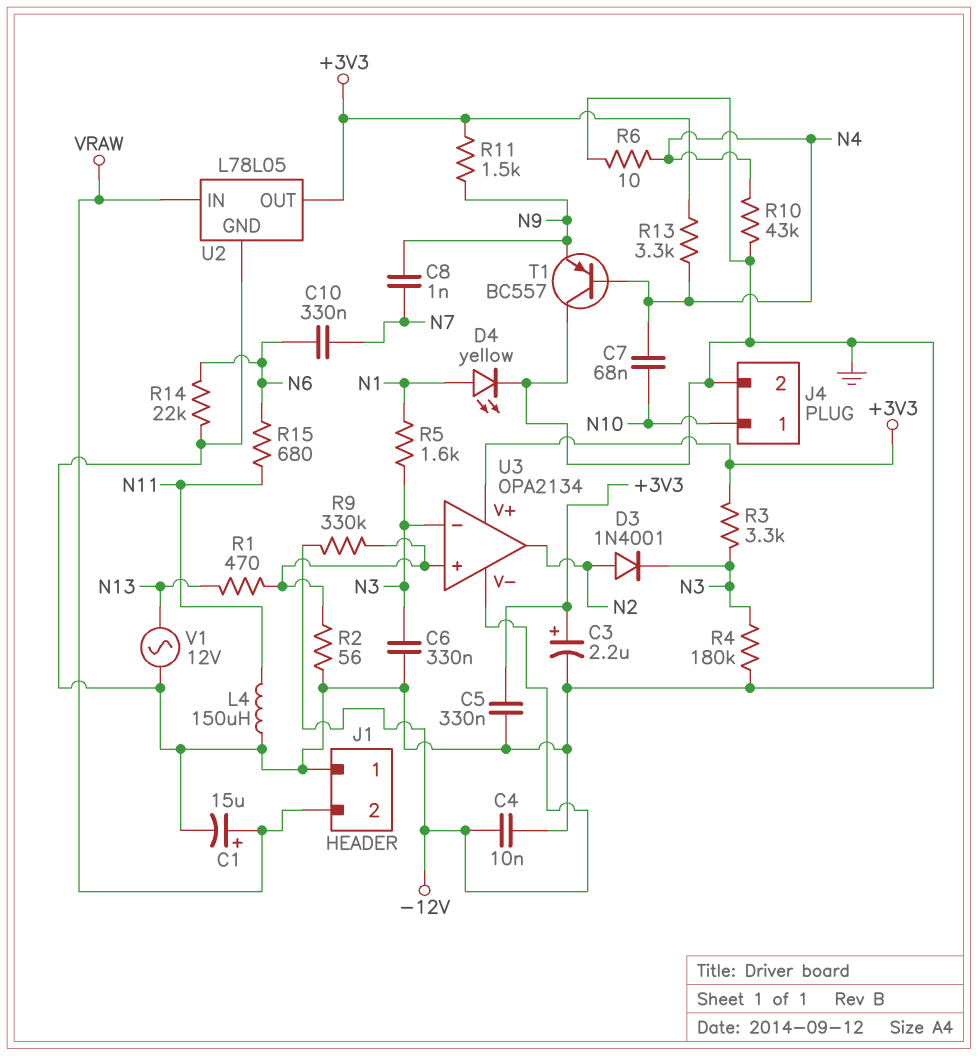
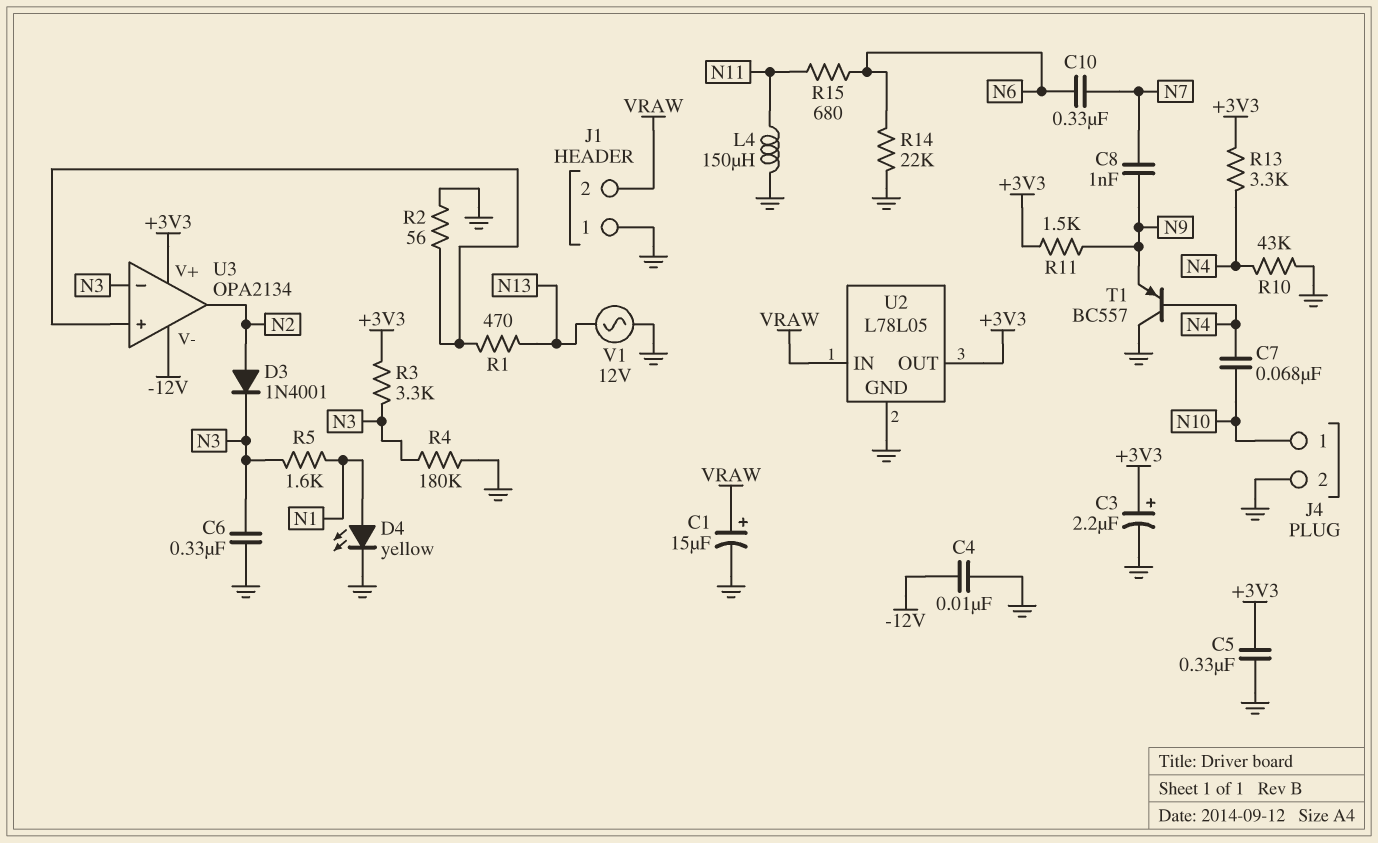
R6: 10 (GND, N4) -> none
R9: 330k (-12V, U3/in+) -> none

